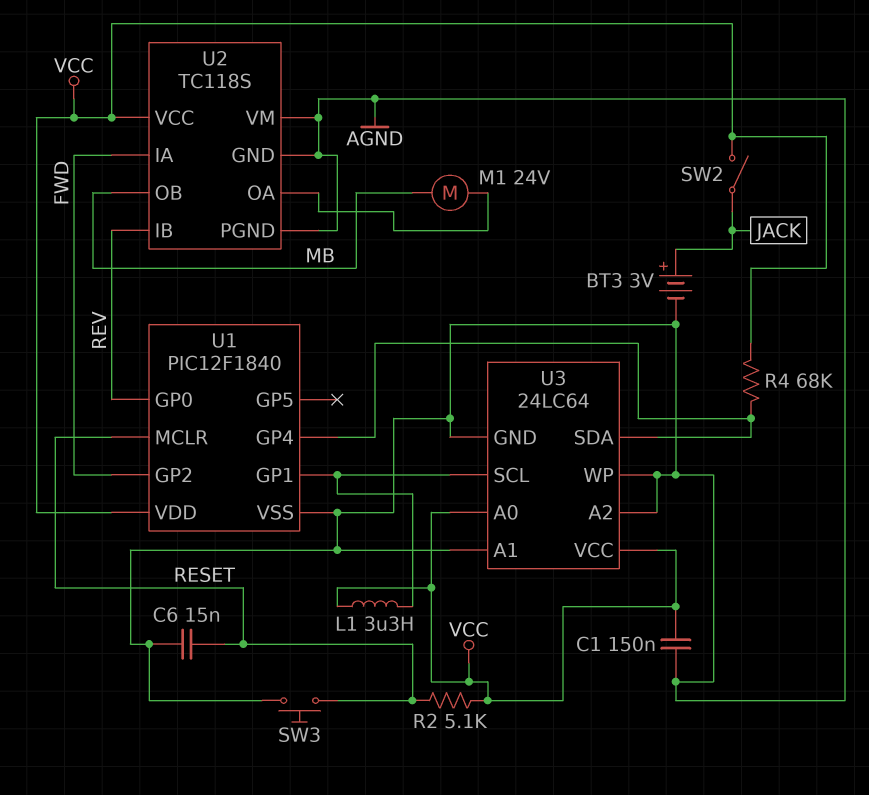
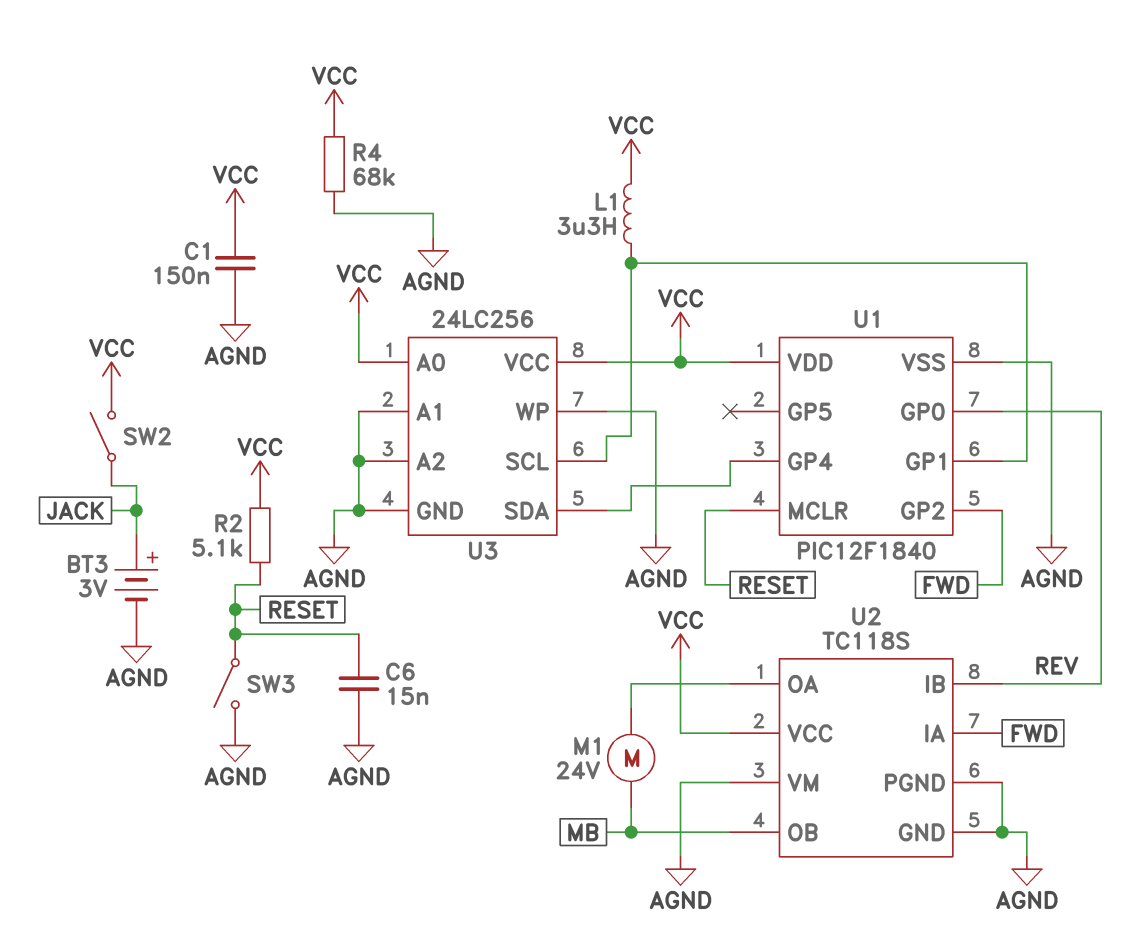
R4: 68k (U1/GP4, VCC) -> 68k (AGND, VCC)
SW3: button (AGND, RESET) -> switch (AGND, RESET)
U3: 24LC64 -> 24LC256

